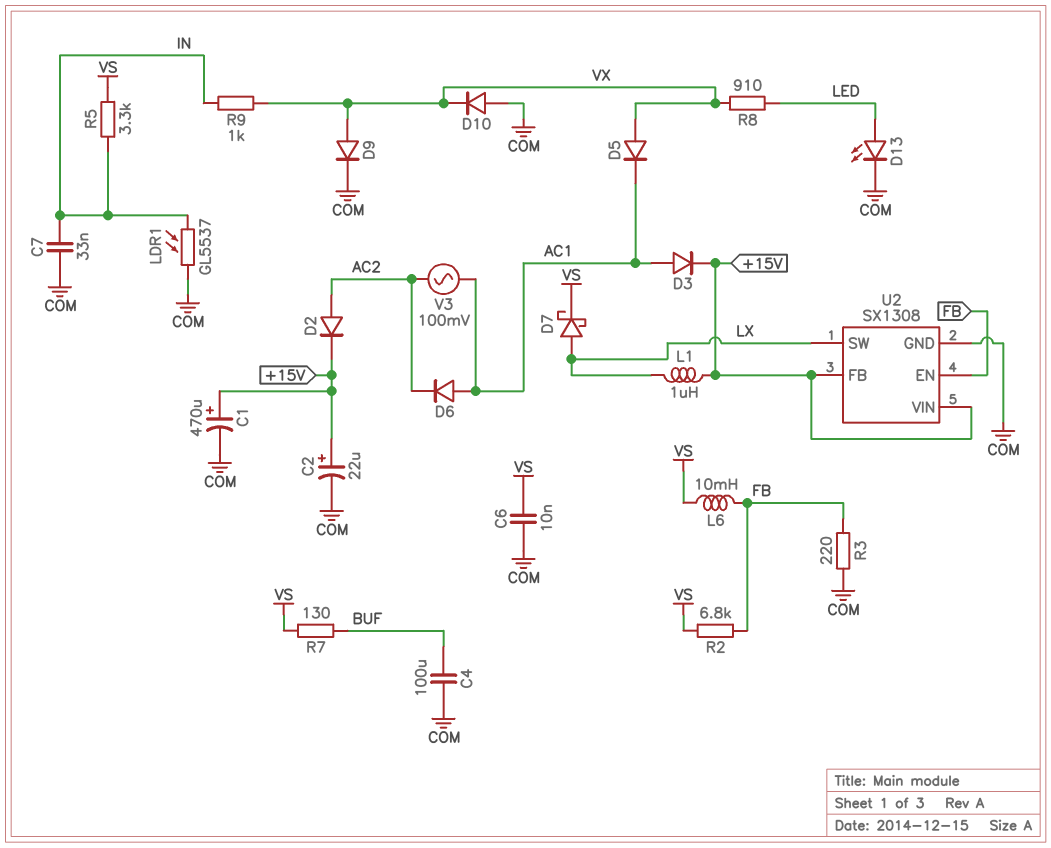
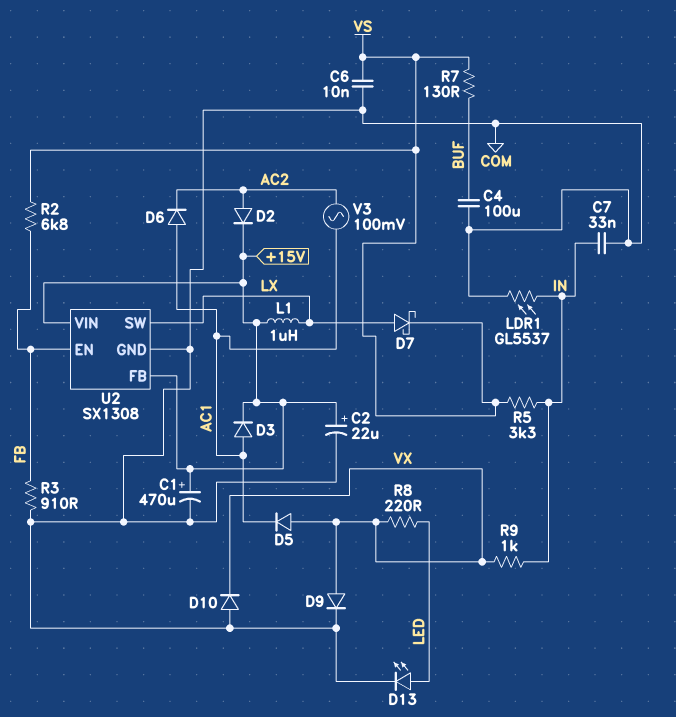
L6: 10mH (FB, VS) -> none
R3: 220 (COM, FB) -> 910 (COM, FB)
R8: 910 (LED, VX) -> 220 (LED, VX)

